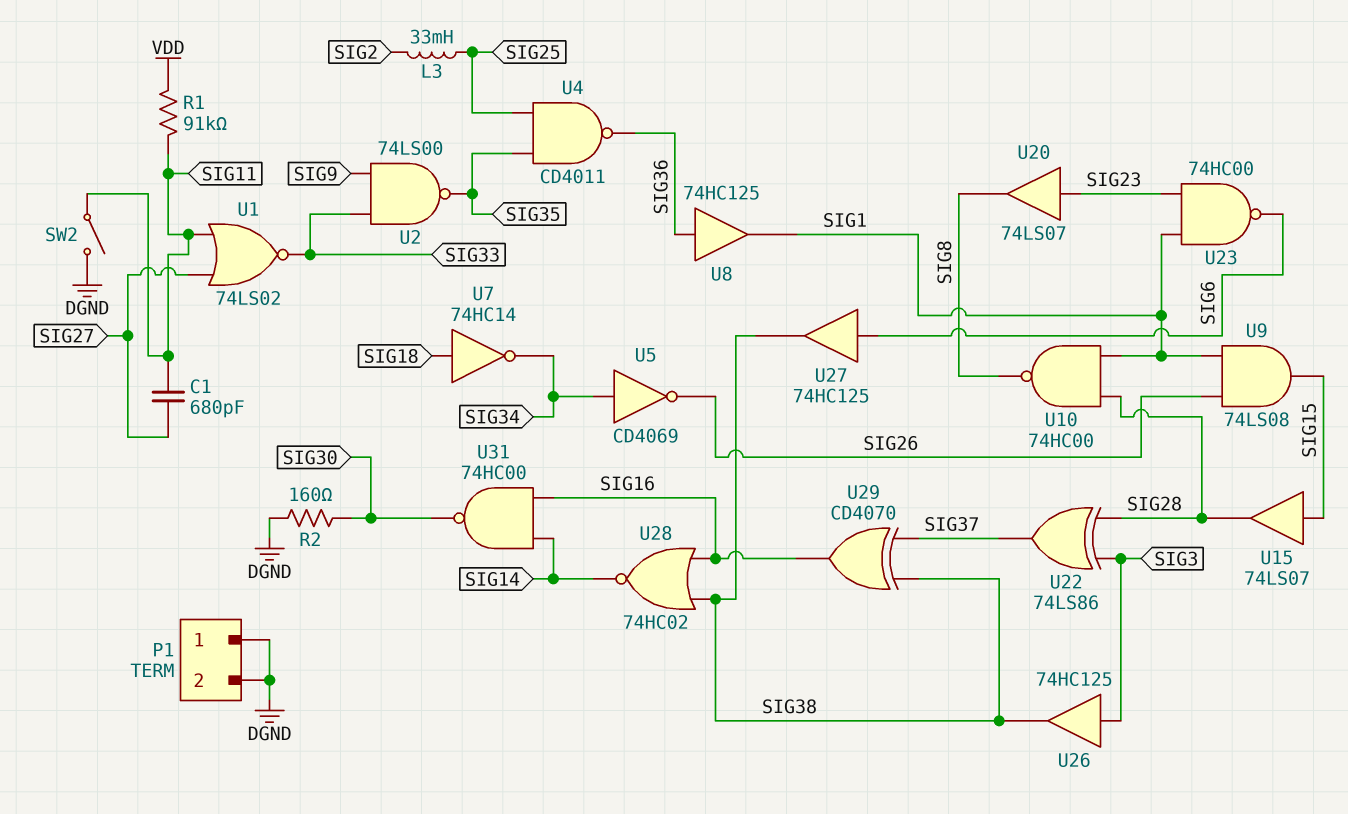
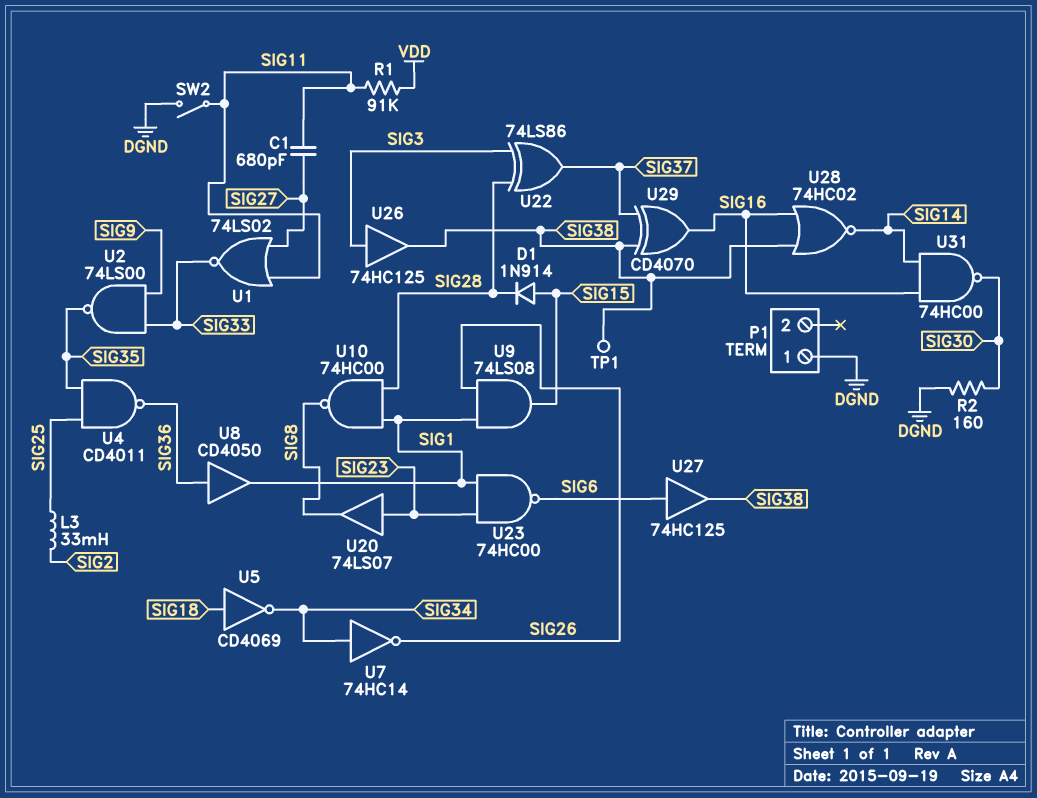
D1: none -> diode 1N914 (A SIG15, K SIG28)
P1 pin 2: DGND -> none
TP1: none -> test point (SIG38)
U5: NOT CD4069 (in SIG34, out SIG26) -> NOT CD4069 (in SIG18, out SIG34)
U7: NOT 74HC14 (in SIG18, out SIG34) -> NOT 74HC14 (in SIG34, out SIG26)
U8: buffer 74HC125 (in SIG36, out SIG1) -> buffer CD4050 (in SIG36, out SIG1)
U15: buffer 74LS07 (in SIG15, out SIG28) -> none

